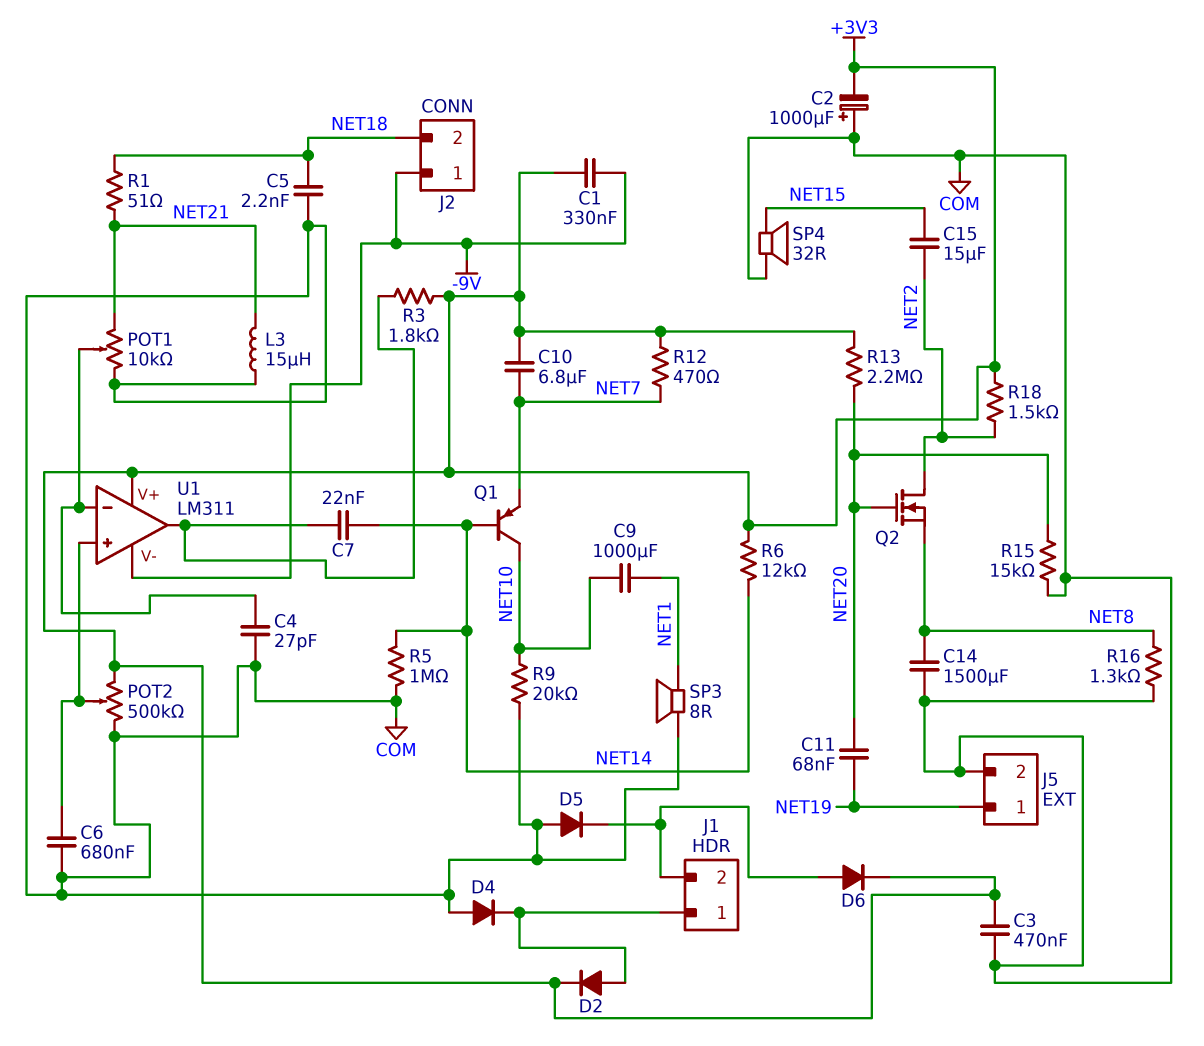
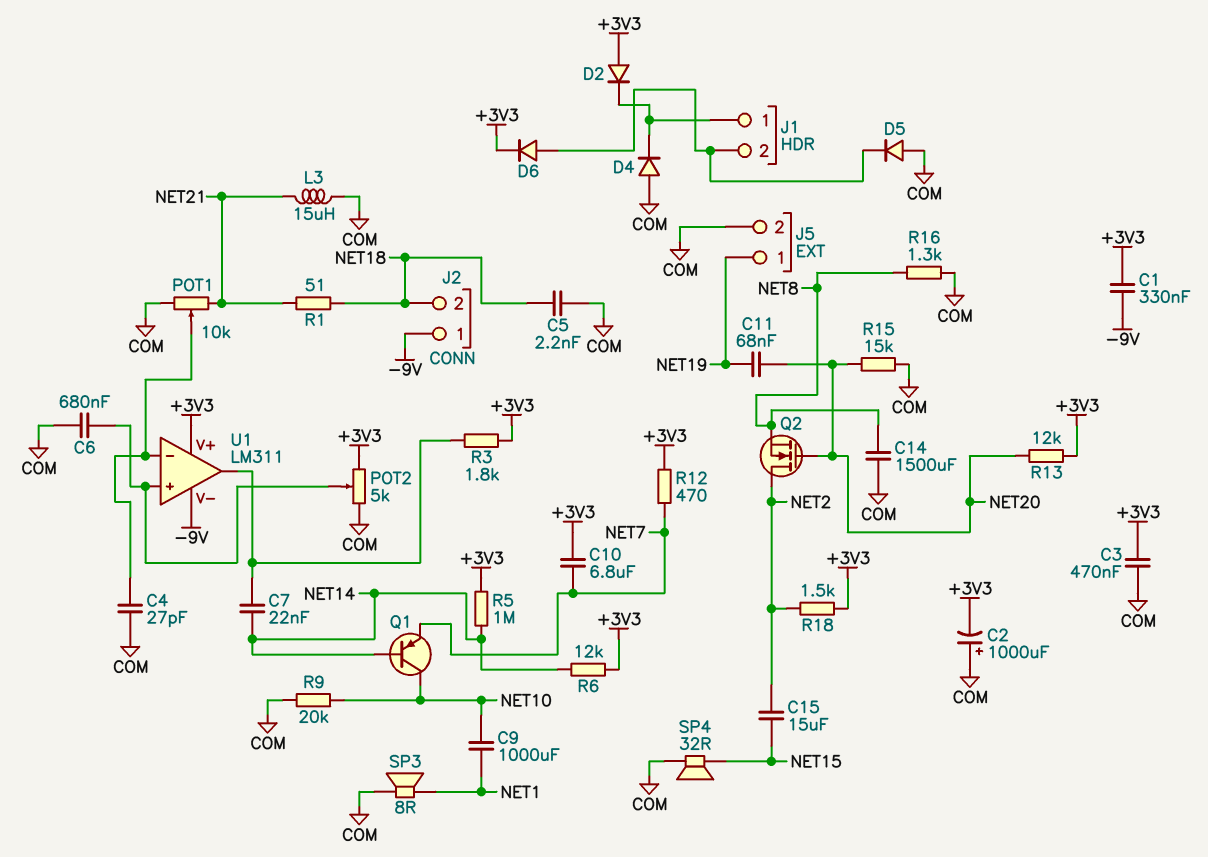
D2: diode (A J1/1, K +3V3) -> diode (A +3V3, K J1/1)
POT2: 500k (+3V3, COM, wiper U1/in+) -> 5k (+3V3, COM, wiper U1/in+)
R5: 1M (COM, NET14) -> 1M (+3V3, NET14)
R13: 2.2M (+3V3, NET20) -> 12k (+3V3, NET20)

